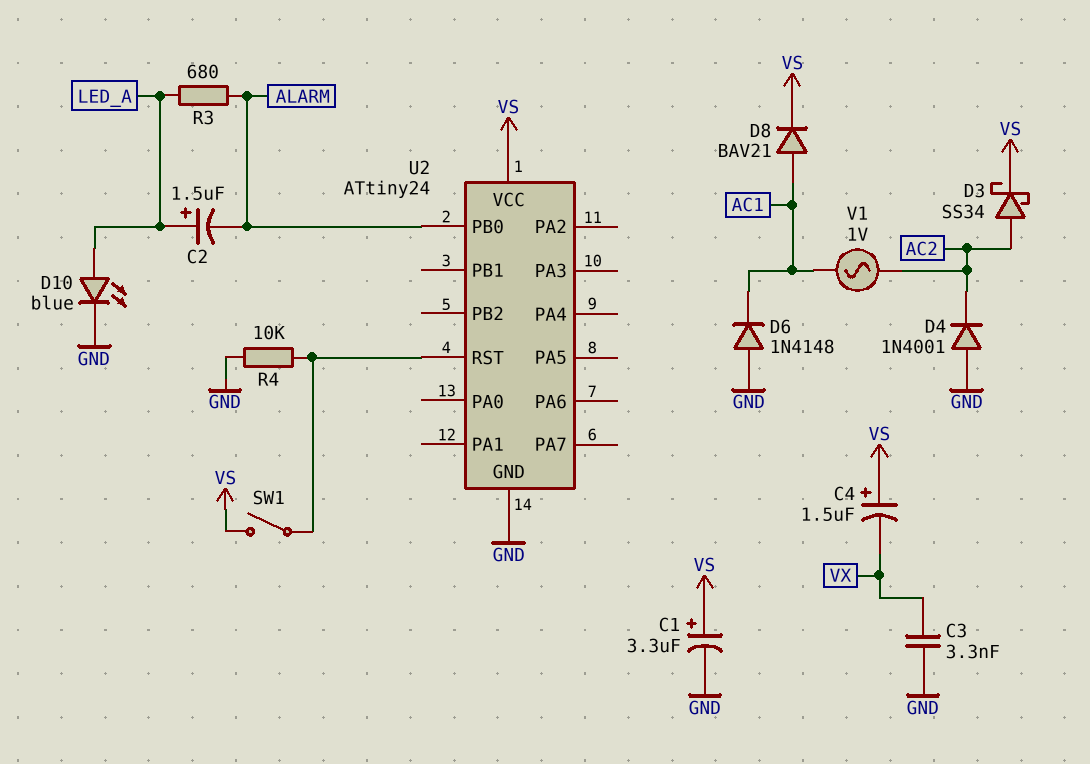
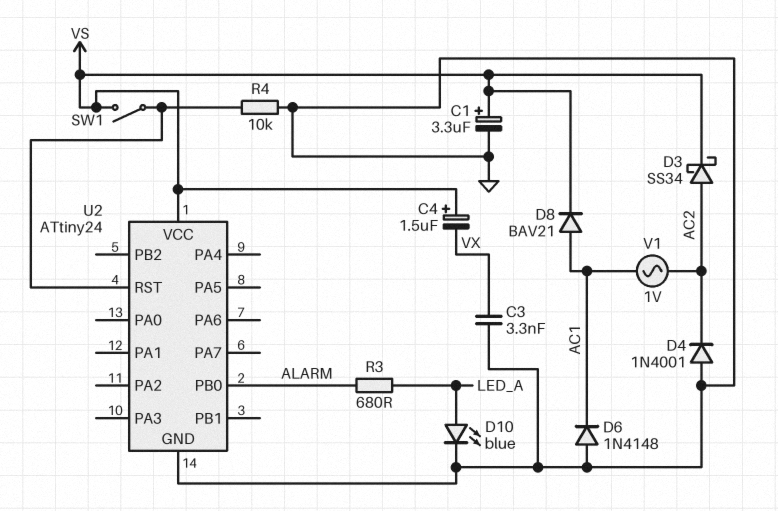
C2: 1.5uF (plus LED_A, minus ALARM) -> none

